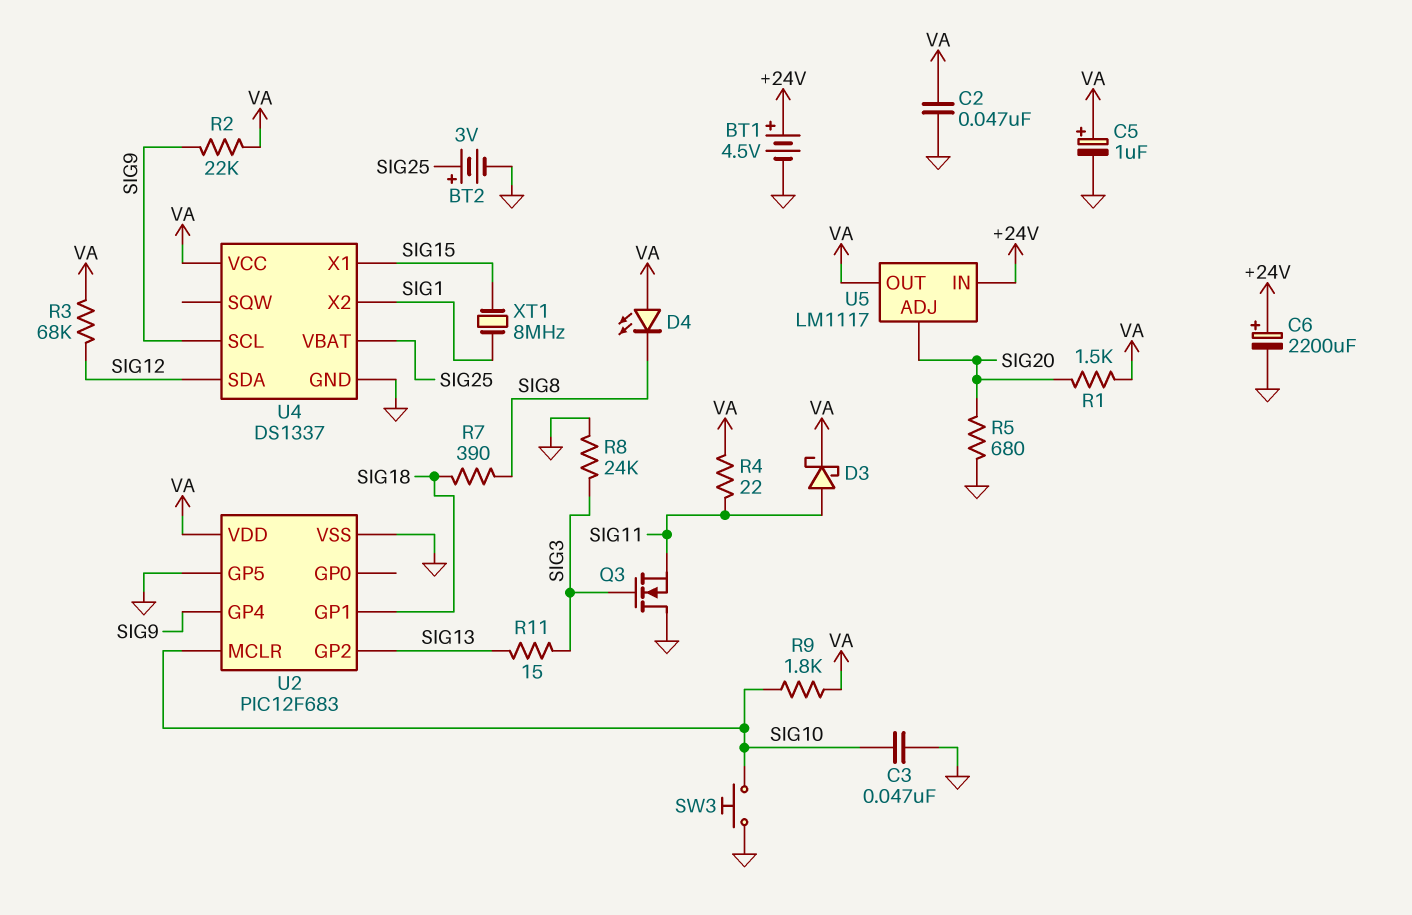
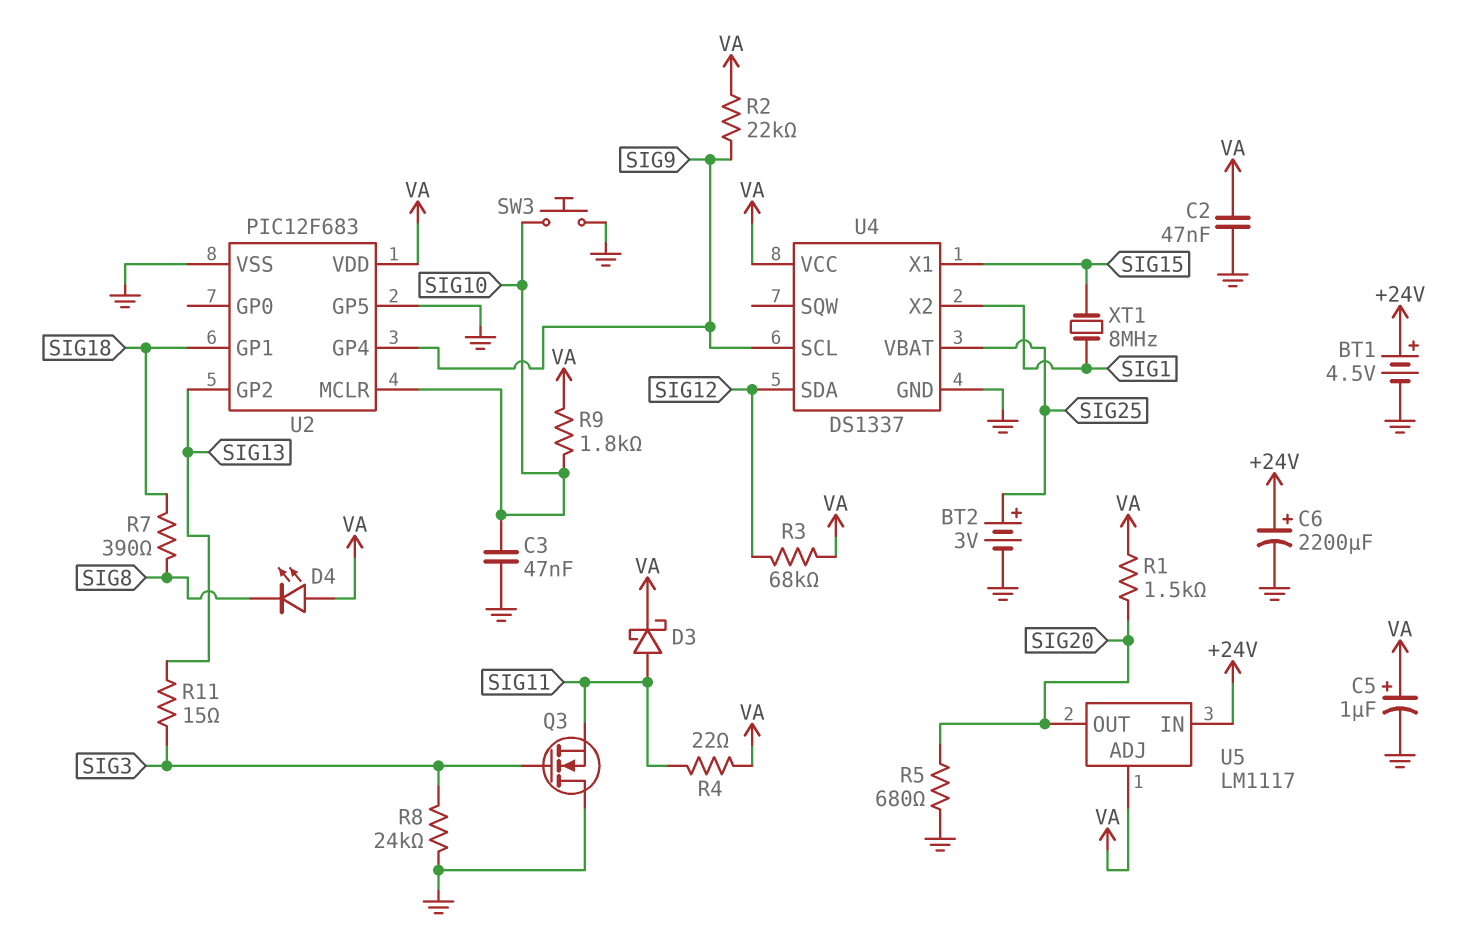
U5 pin ADJ: SIG20 -> VA
U5 pin OUT: VA -> SIG20

